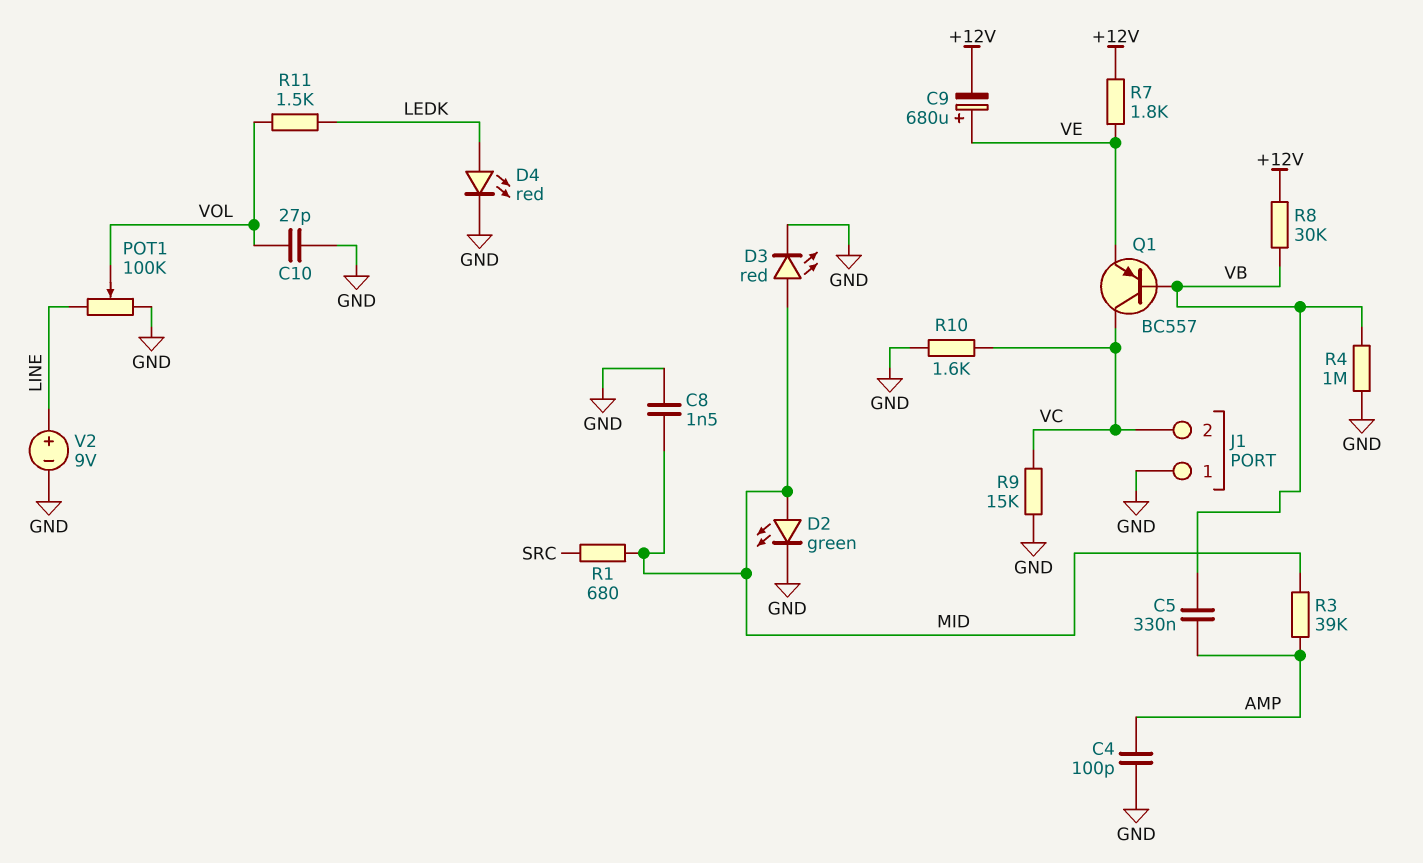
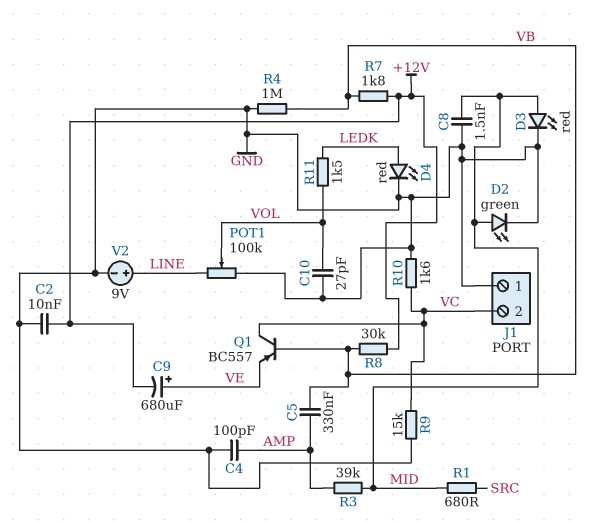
C2: none -> 10nF (+12V, GND)
R7: 1.8k (+12V, VE) -> 1.8k (+12V, VB)

